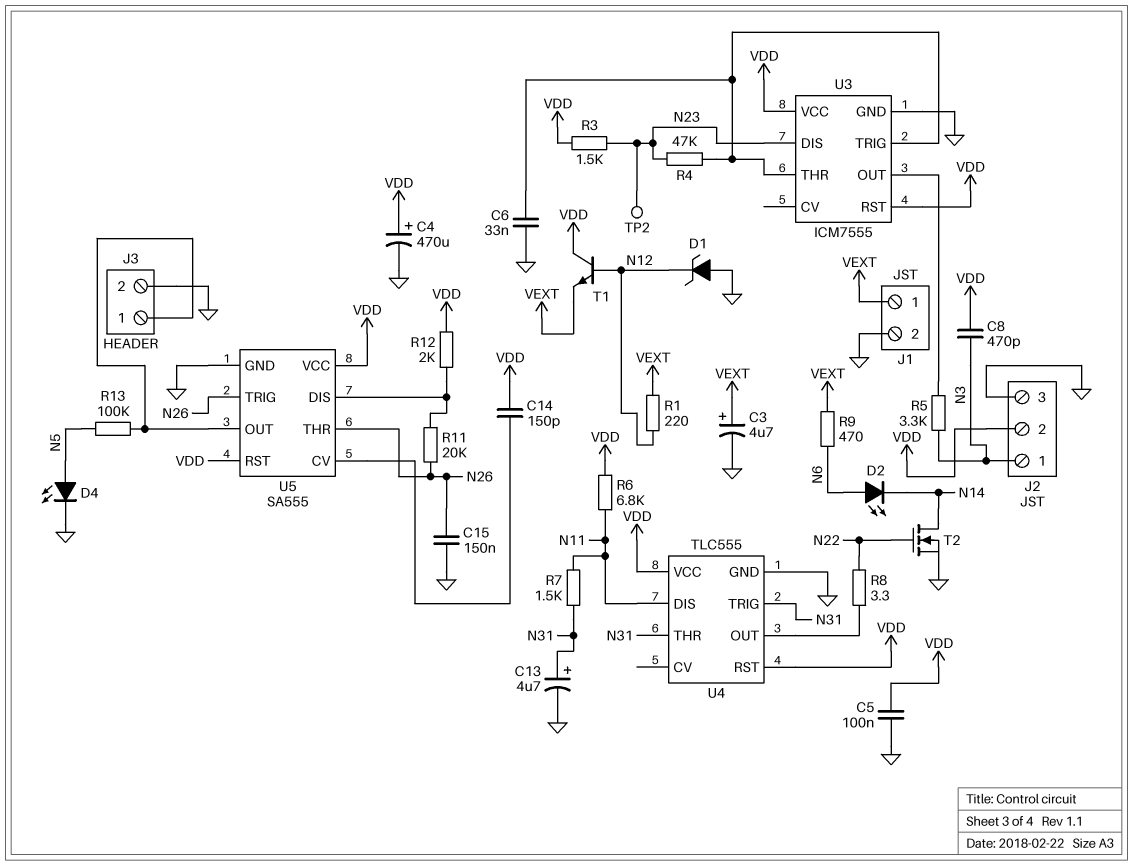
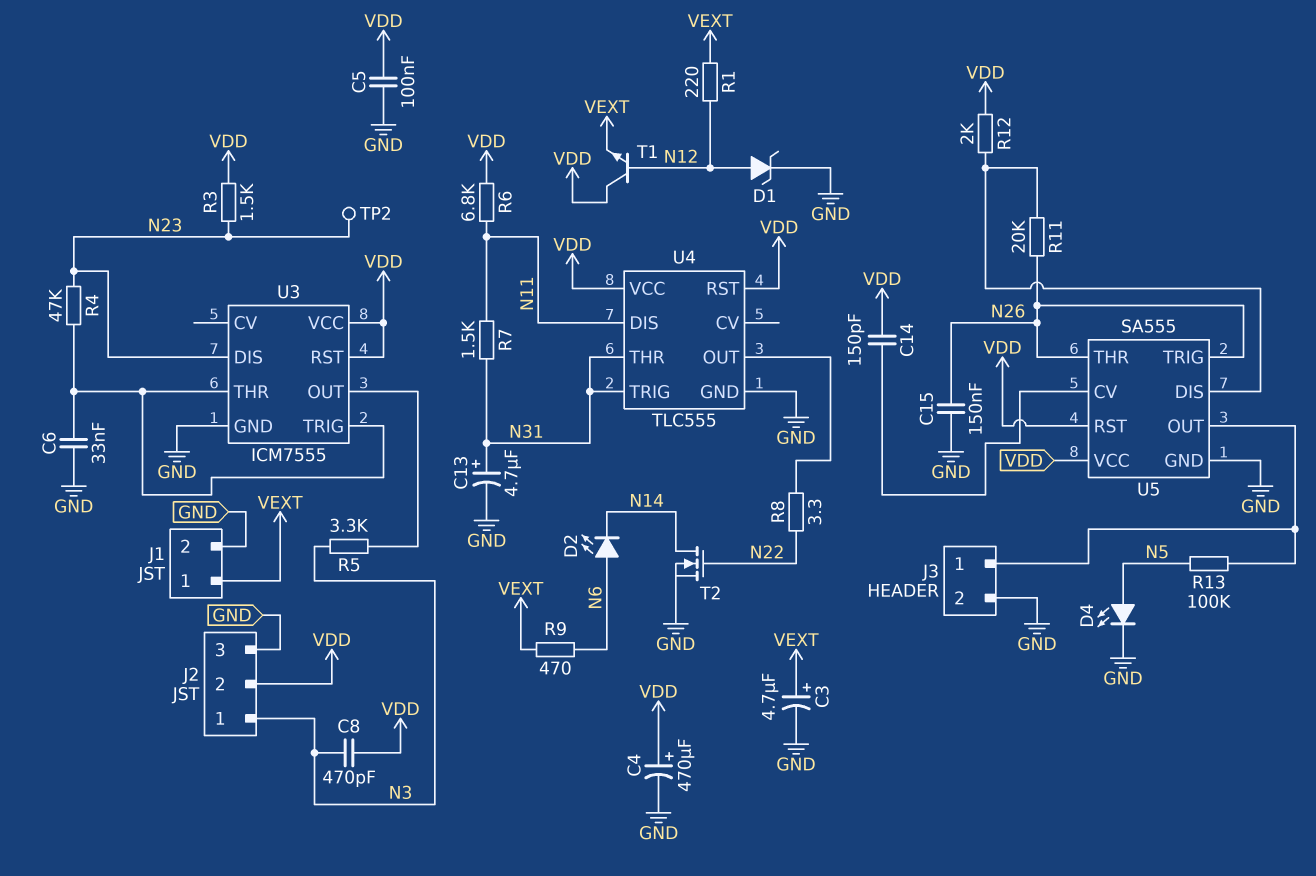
D1: zener (A GND, K N12) -> zener (A N12, K GND)

